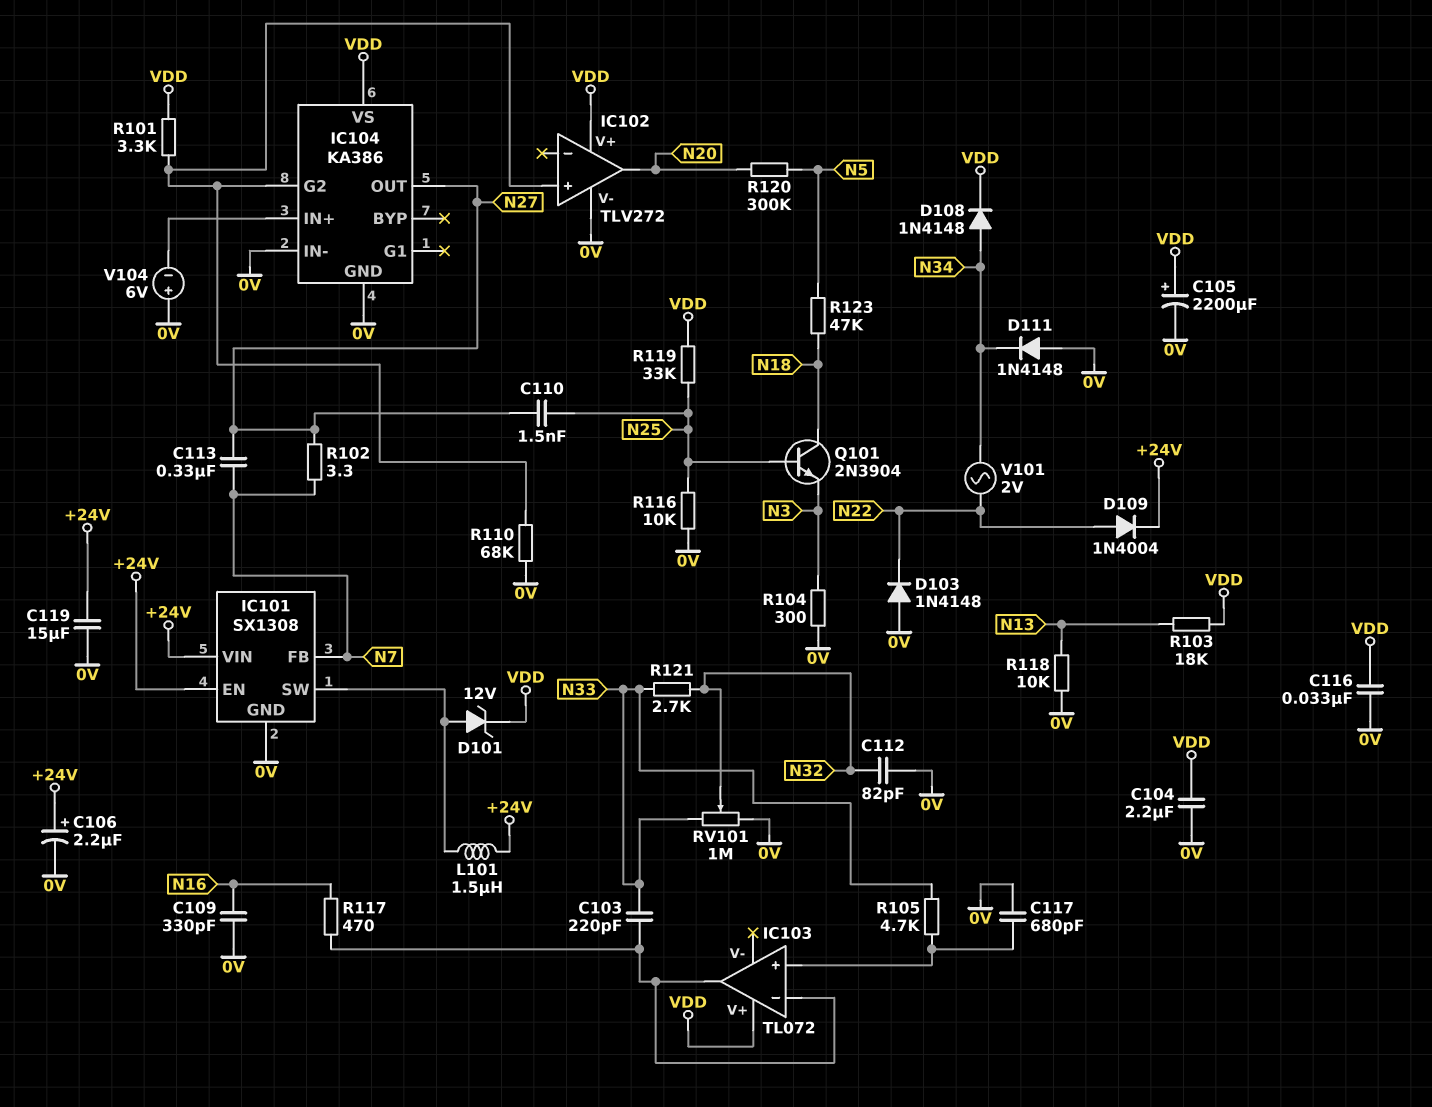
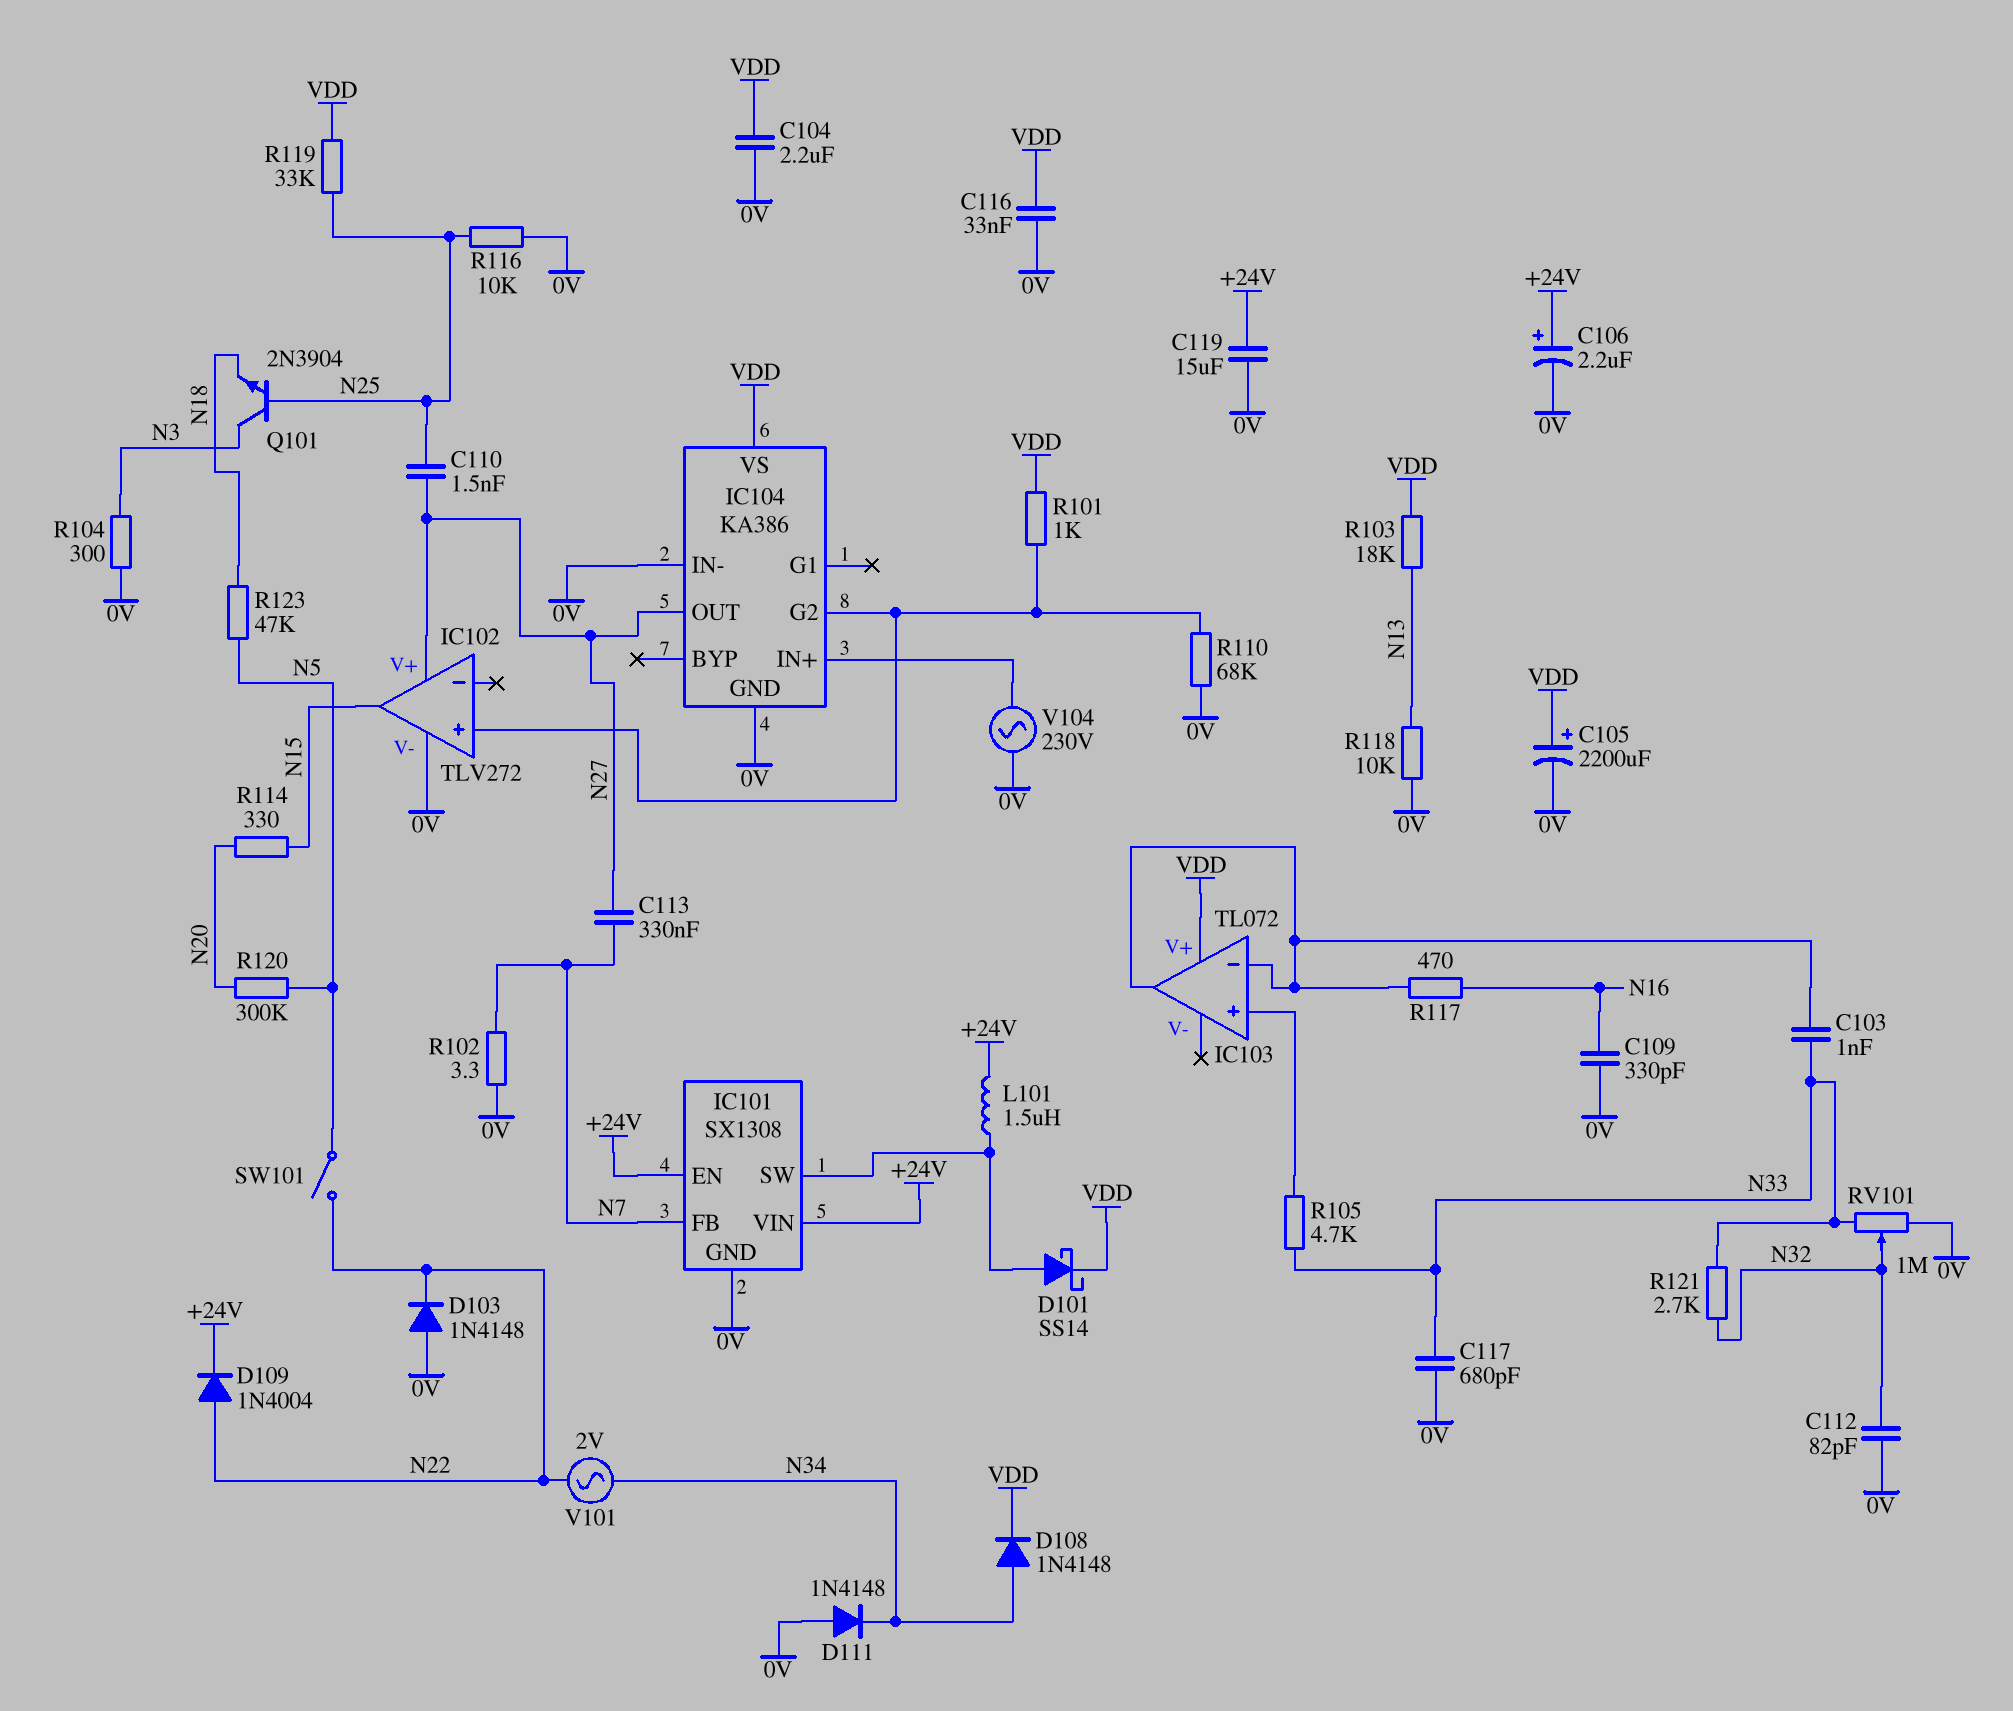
C103: 220pF (IC103/in-, N33) -> 1nF (IC103/in-, N33)
C117: 680pF (0V, IC103/in+) -> 680pF (0V, N33)
D101: zener 12V (A IC101/SW, K VDD) -> schottky SS14 (A IC101/SW, K VDD)
IC102 pin V+: VDD -> N27
IC102 pin out: N20 -> N15
Q101: NPN 2N3904 (B N25, C N18, E N3) -> NPN 2N3904 (B N25, C N3, E N18)
R101: 3.3k (IC102/in+, VDD) -> 1k (IC102/in+, VDD)
R102: 3.3 (N7, N27) -> 3.3 (0V, N7)
R114: none -> 330 (N15, N20)
SW101: none -> switch (N5, N22)
V104: 6V (plus 0V, minus IC104/IN+) -> AC 230V (0V, IC104/IN+)

